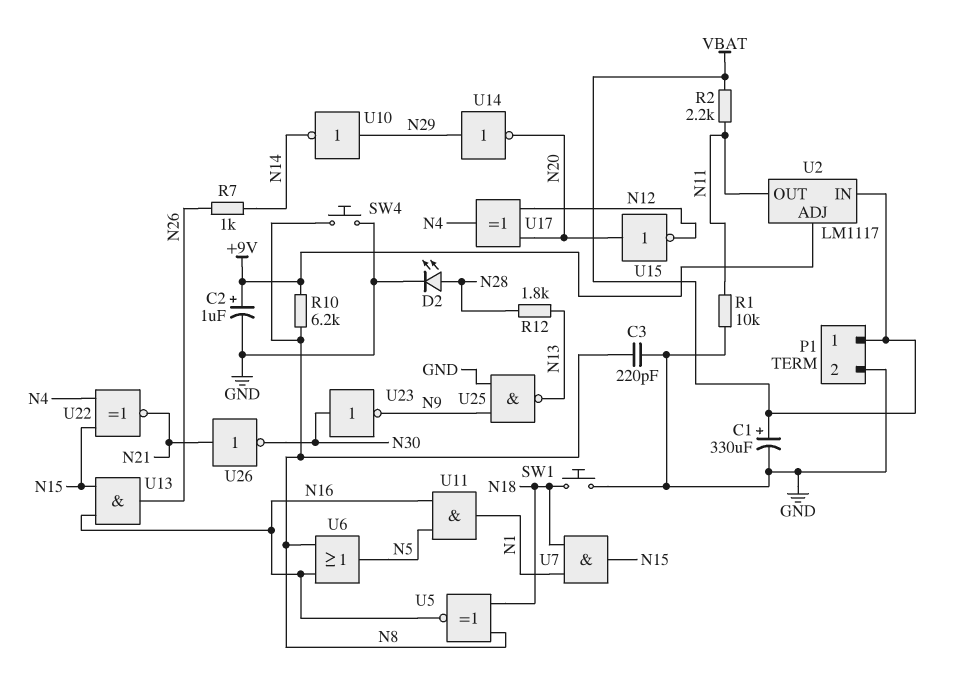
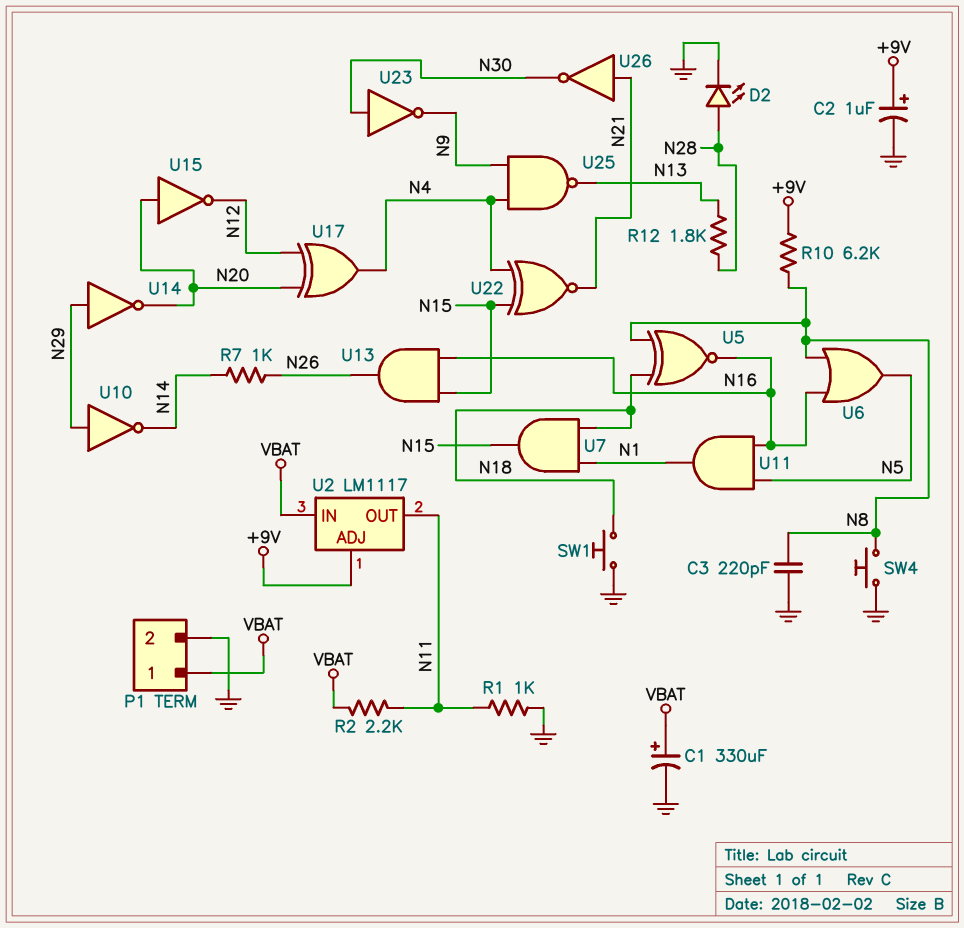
R1: 10k (GND, N11) -> 1k (GND, N11)
U25: NAND (in GND, in N9, out N13) -> NAND (in N4, in N9, out N13)

